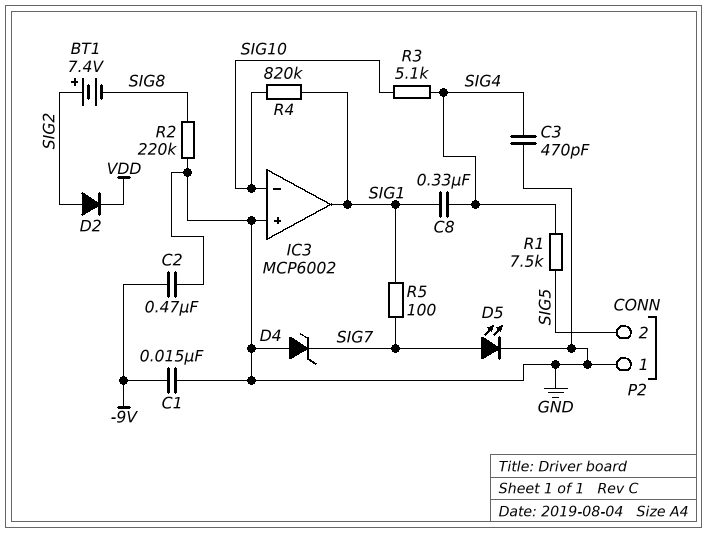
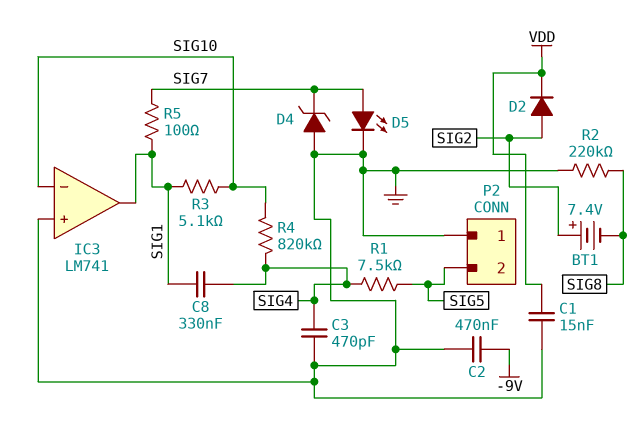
C1: 15nF (-9V, GND) -> 15nF (GND, VDD)
IC3: MCP6002 -> LM741
R3: 5.1k (SIG4, SIG10) -> 5.1k (SIG1, SIG10)
R4: 820k (SIG1, SIG10) -> 820k (SIG4, SIG10)

